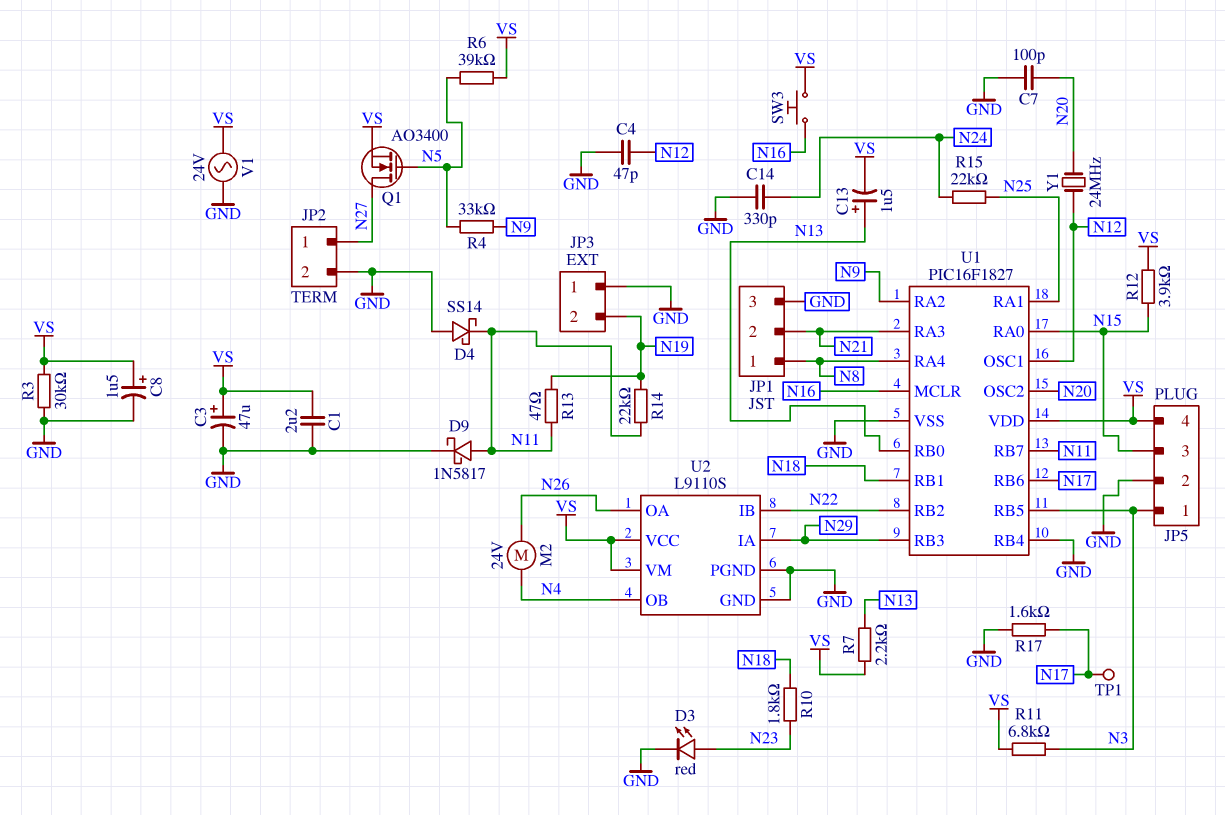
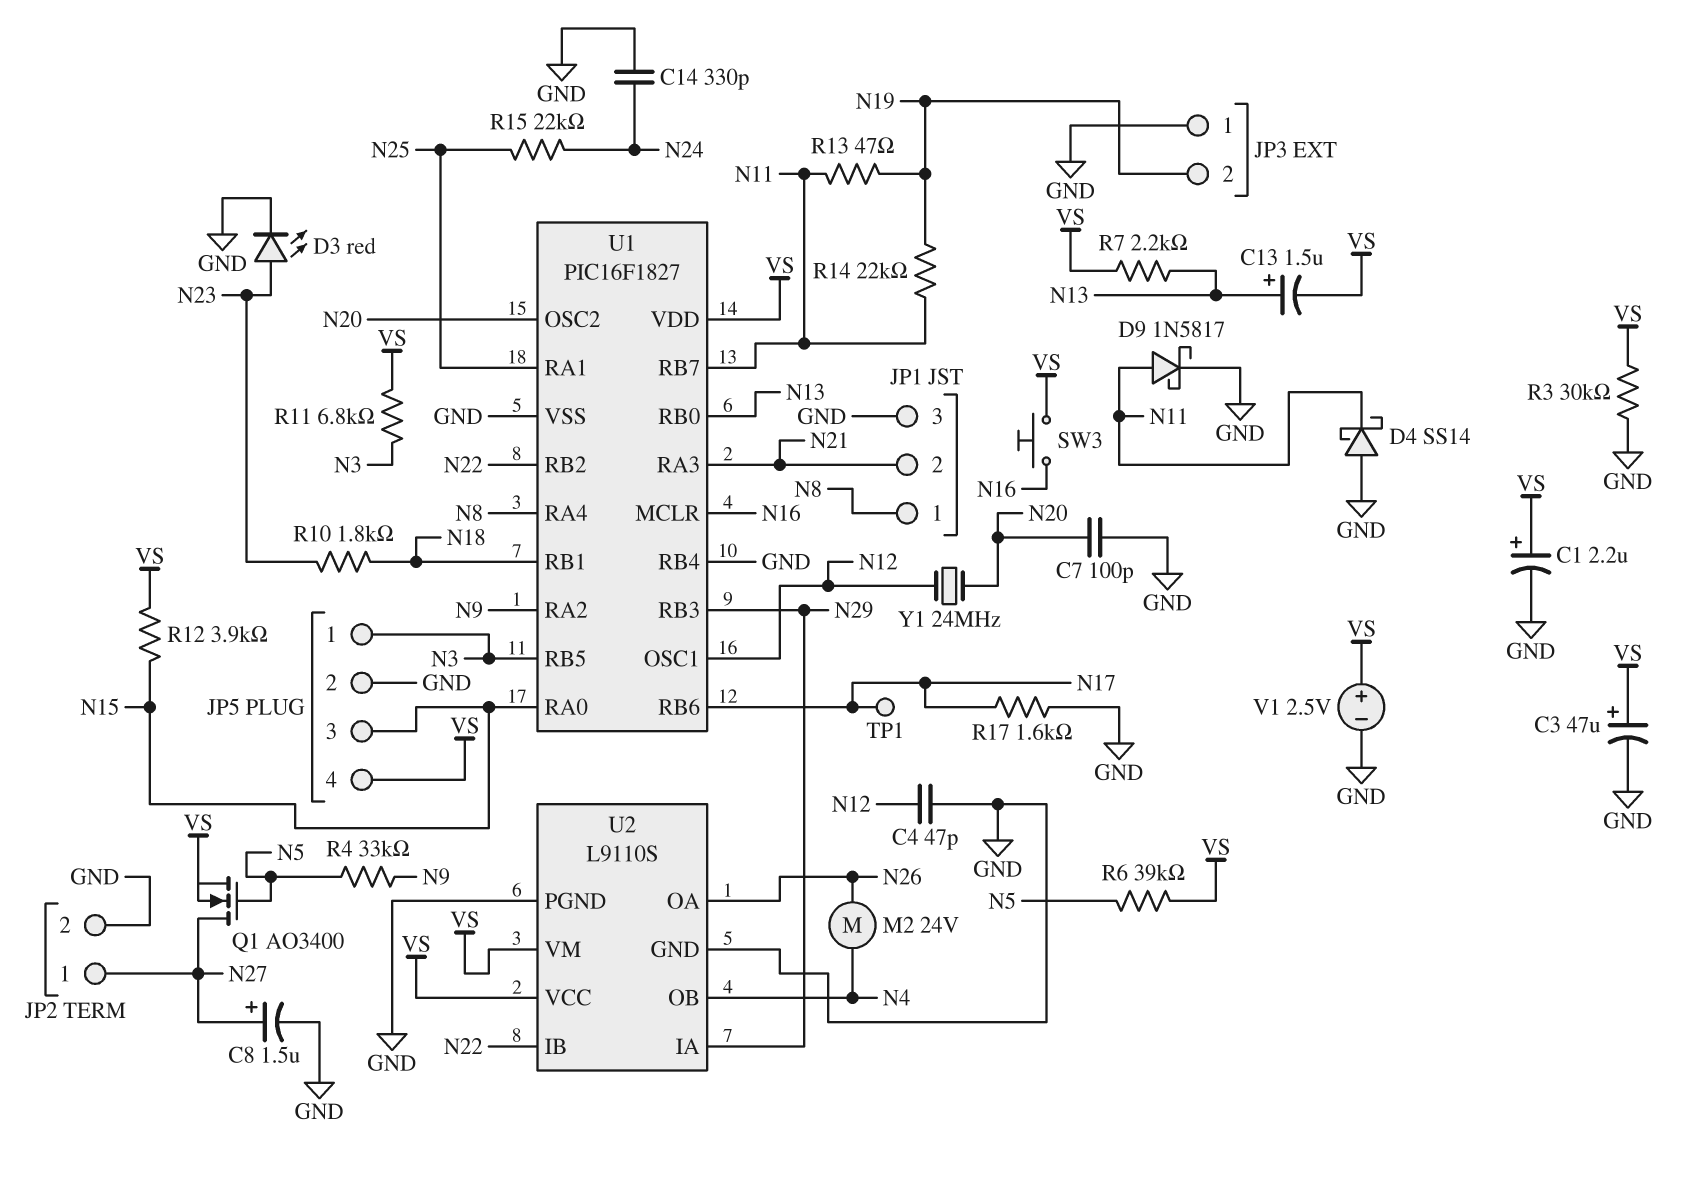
C1: 2.2uF (GND, VS) -> 2.2uF (plus VS, minus GND)
C8: 1.5uF (plus VS, minus GND) -> 1.5uF (plus N27, minus GND)
V1: AC 24V (GND, VS) -> 2.5V (plus VS, minus GND)

